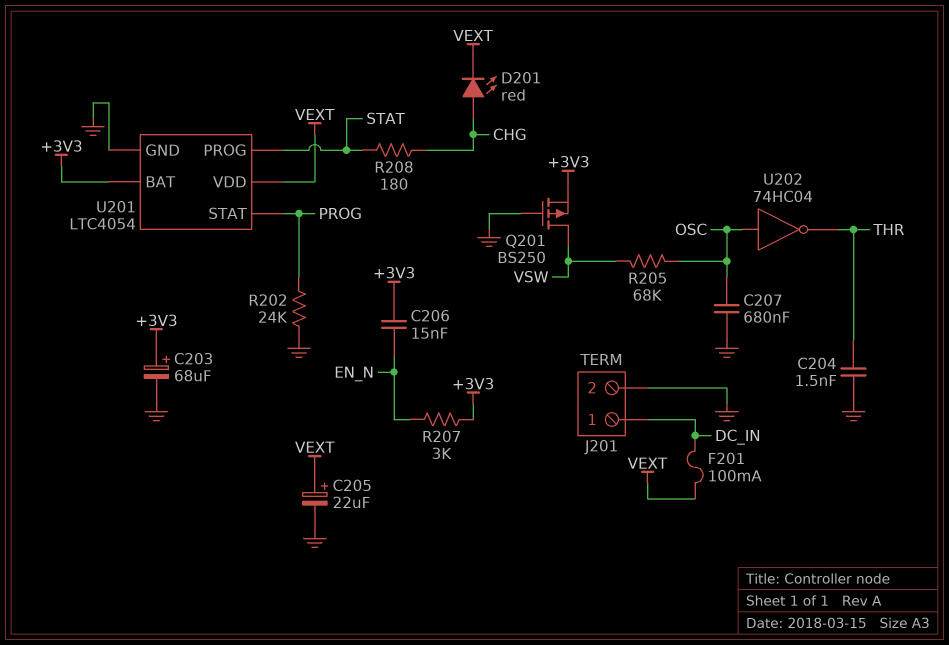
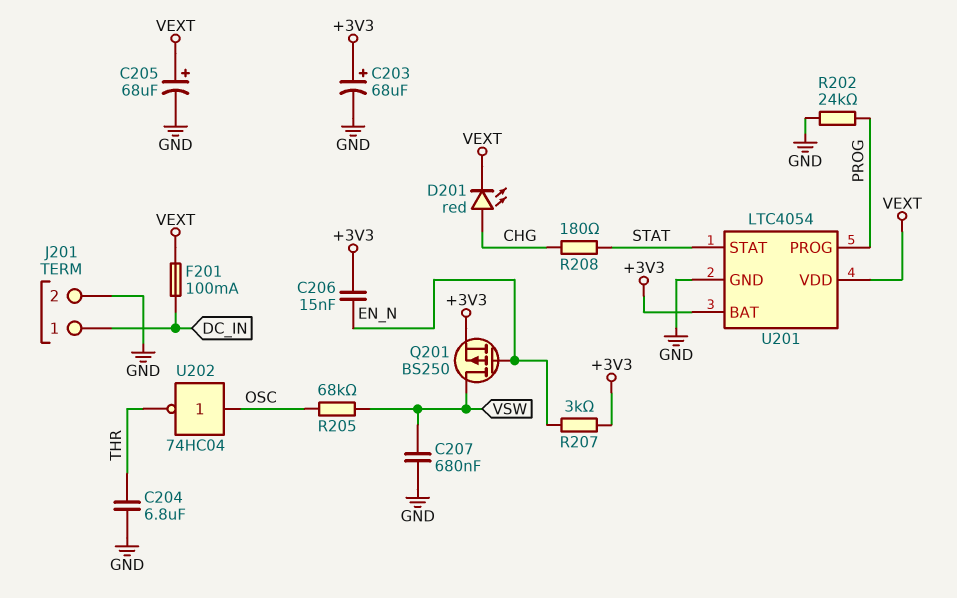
C204: 1.5nF (GND, THR) -> 6.8uF (GND, THR)
C205: 22uF (plus VEXT, minus GND) -> 68uF (plus VEXT, minus GND)
C207: 680nF (GND, OSC) -> 680nF (GND, VSW)
Q201: PMOS BS250 (G GND, D VSW, S +3V3) -> PMOS BS250 (G EN_N, D VSW, S +3V3)
U201 pin PROG: STAT -> PROG
U201 pin STAT: PROG -> STAT

